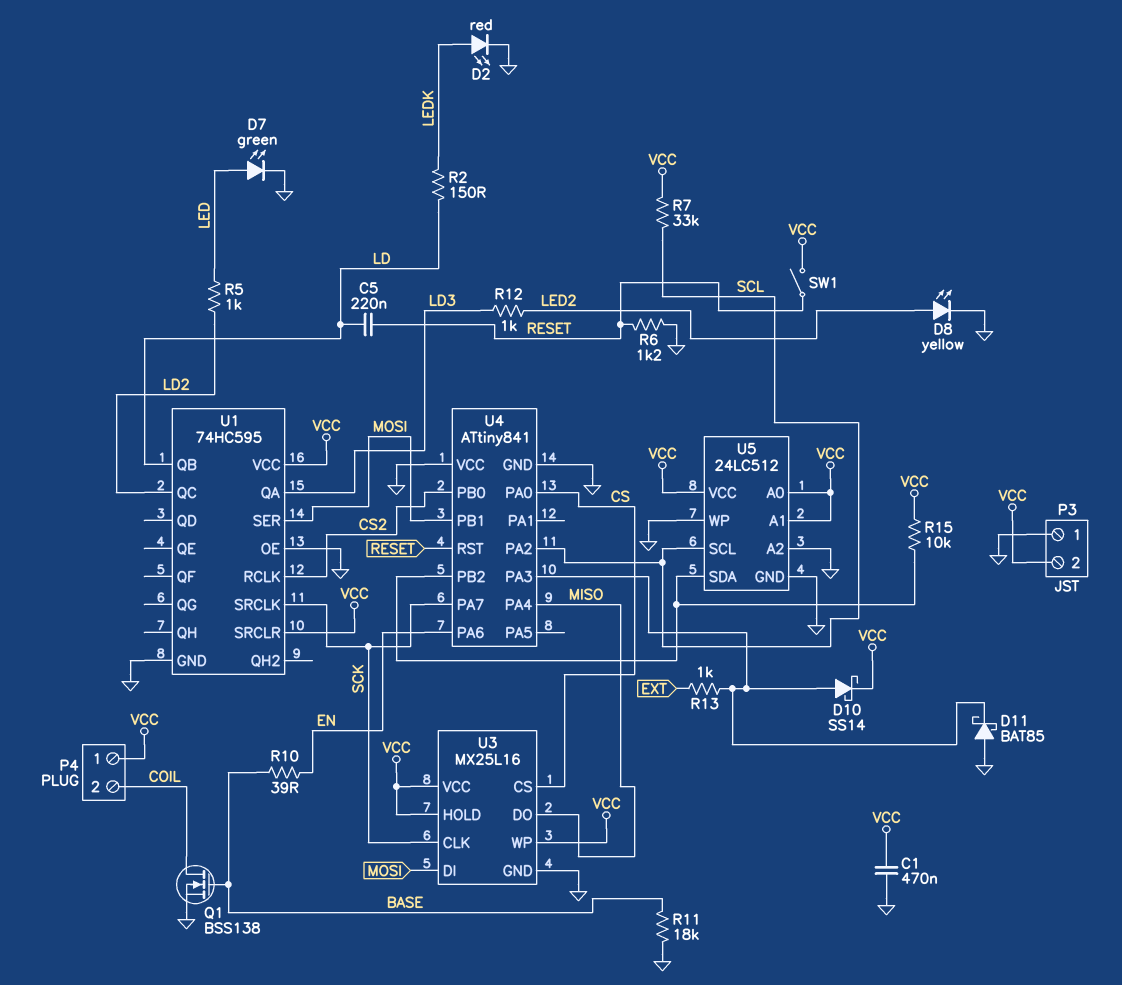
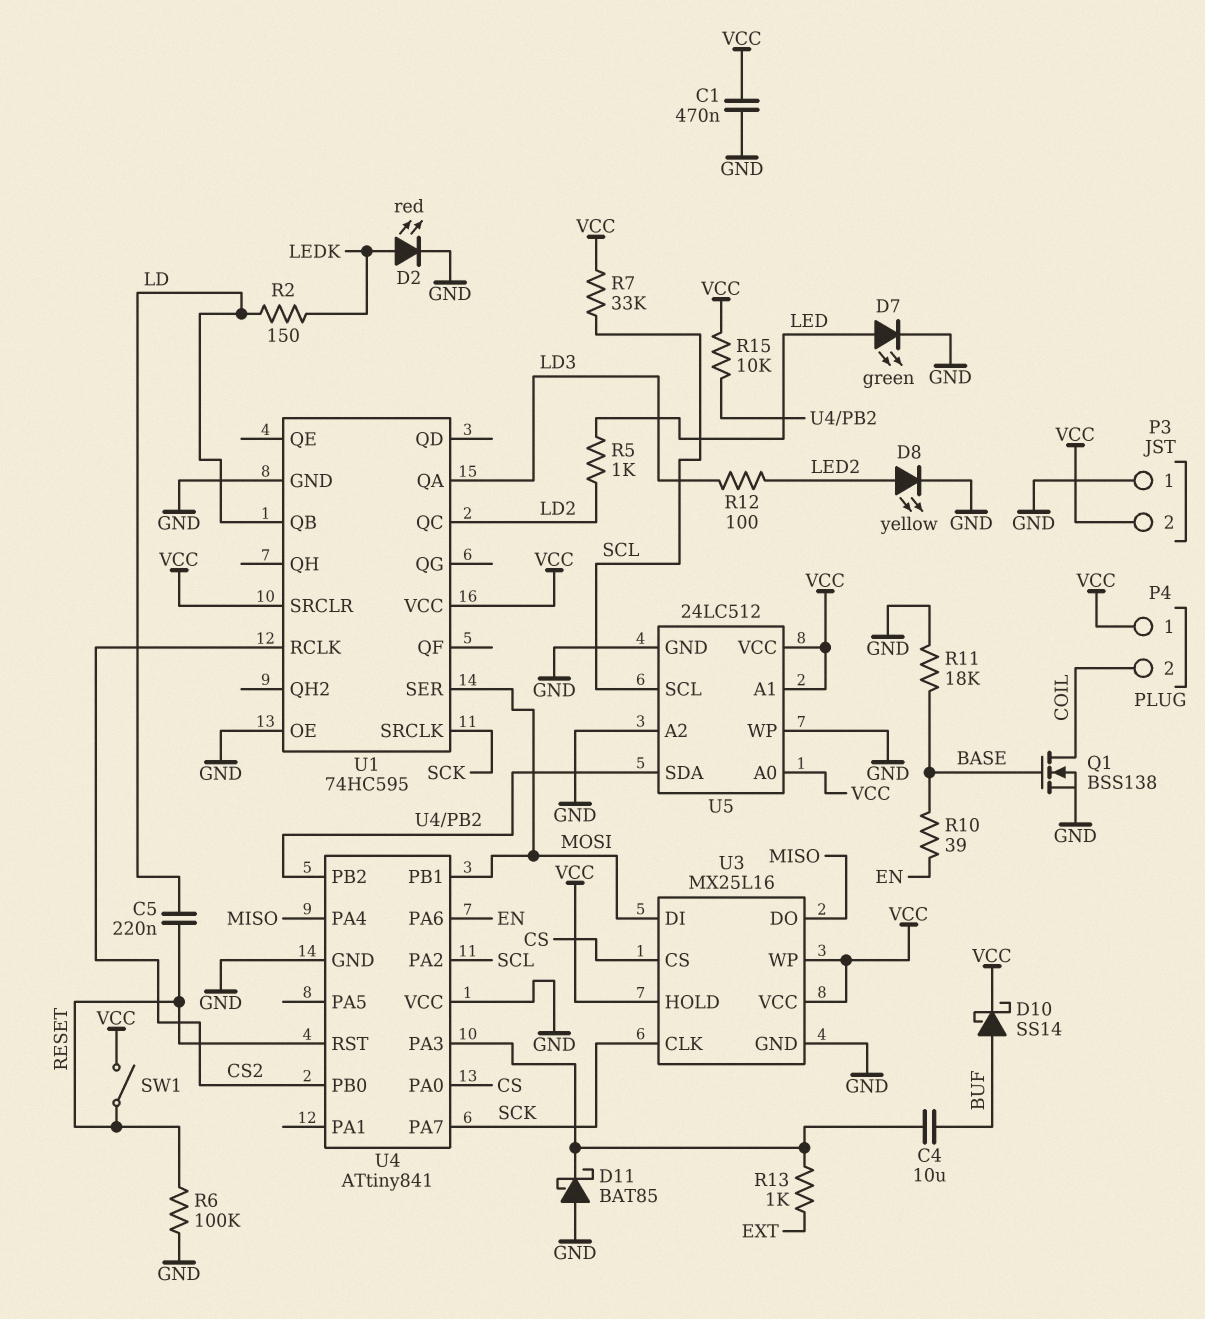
C4: none -> 10uF (BUF, U4/PA3)
D10: schottky SS14 (A U4/PA3, K VCC) -> schottky SS14 (A BUF, K VCC)
R6: 1.2k (GND, RESET) -> 100k (GND, RESET)
R12: 1k (LD3, LED2) -> 100 (LD3, LED2)

